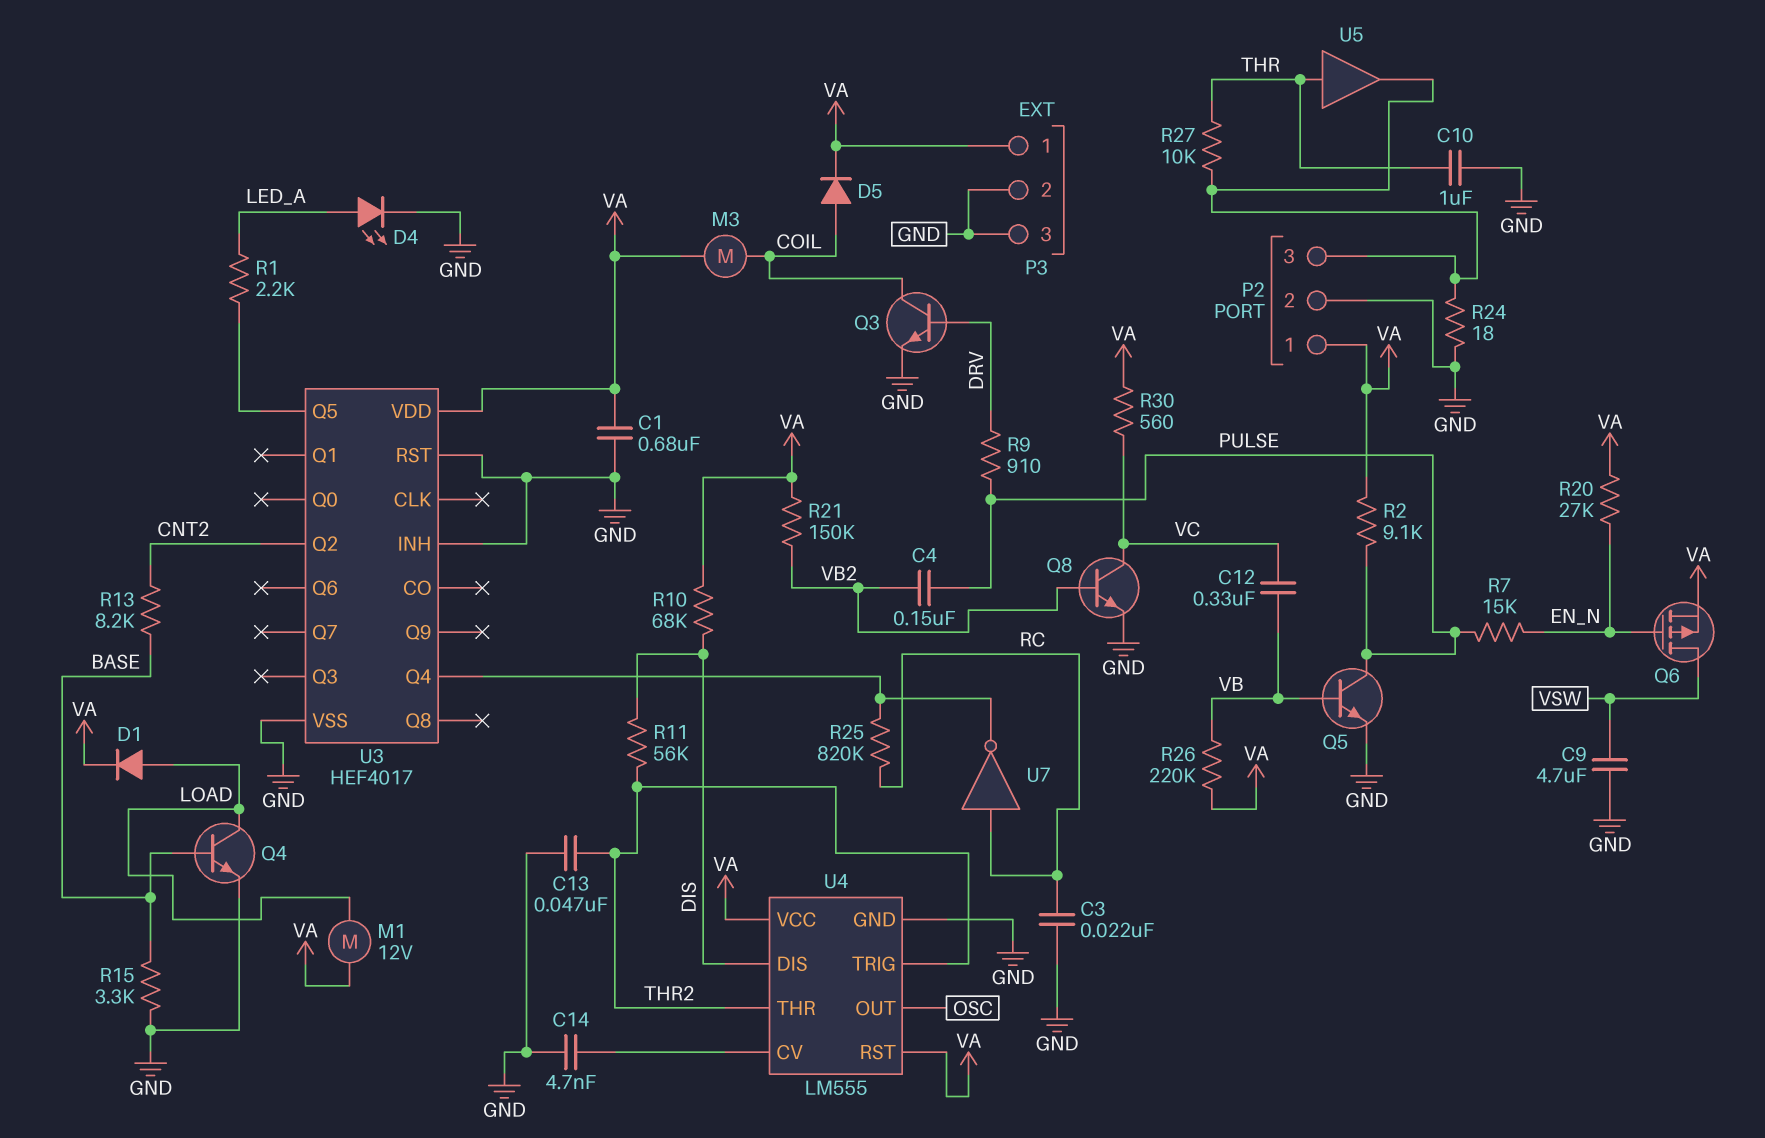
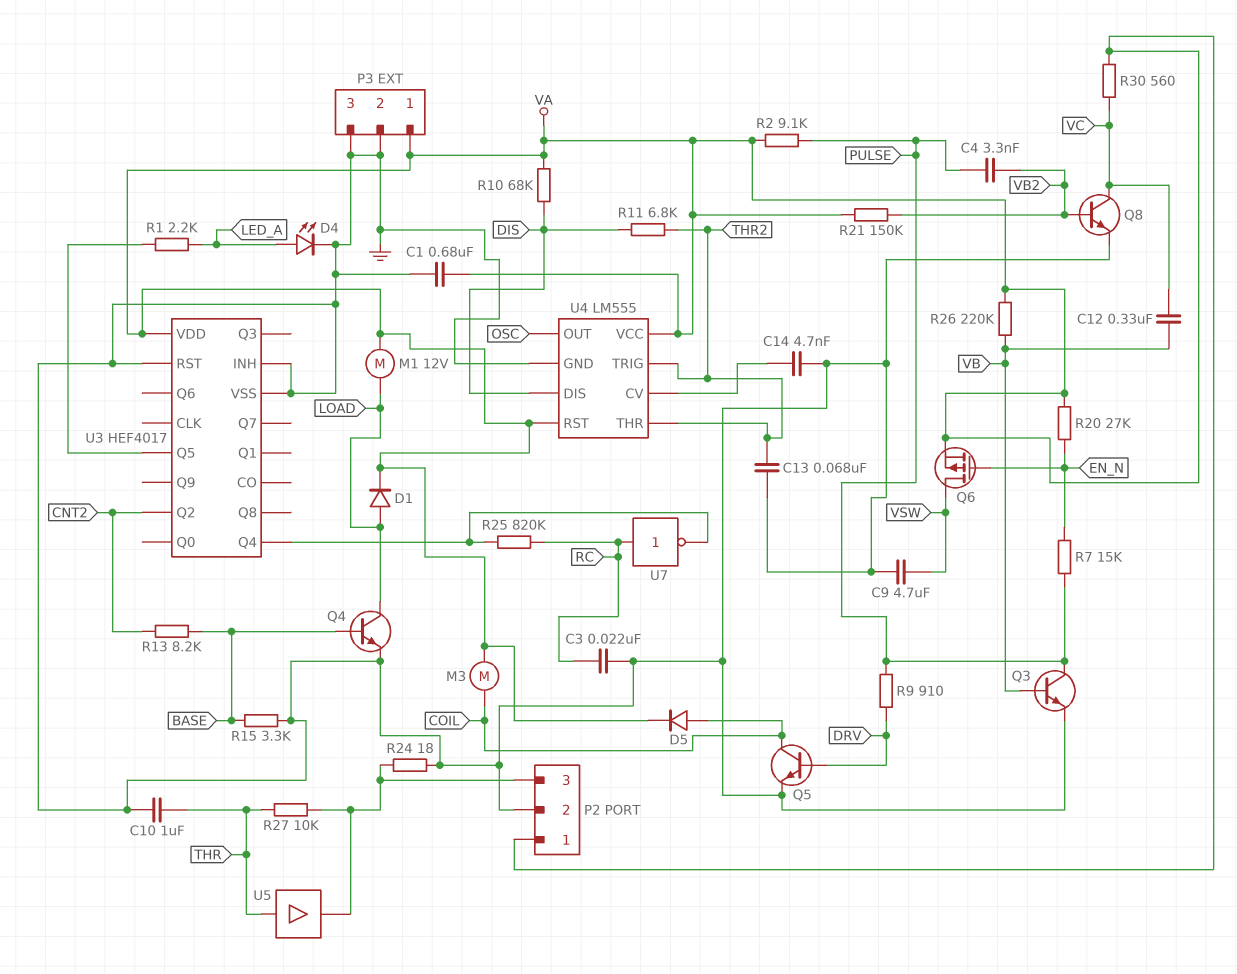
C4: 150nF (PULSE, VB2) -> 3.3nF (PULSE, VB2)
C13: 47nF (GND, THR2) -> 68nF (GND, THR2)
Q3: NPN (B DRV, C COIL, E GND) -> NPN (B VB, C PULSE, E GND)
Q5: NPN (B VB, C PULSE, E GND) -> NPN (B DRV, C COIL, E GND)
R11: 56k (DIS, THR2) -> 6.8k (DIS, THR2)

